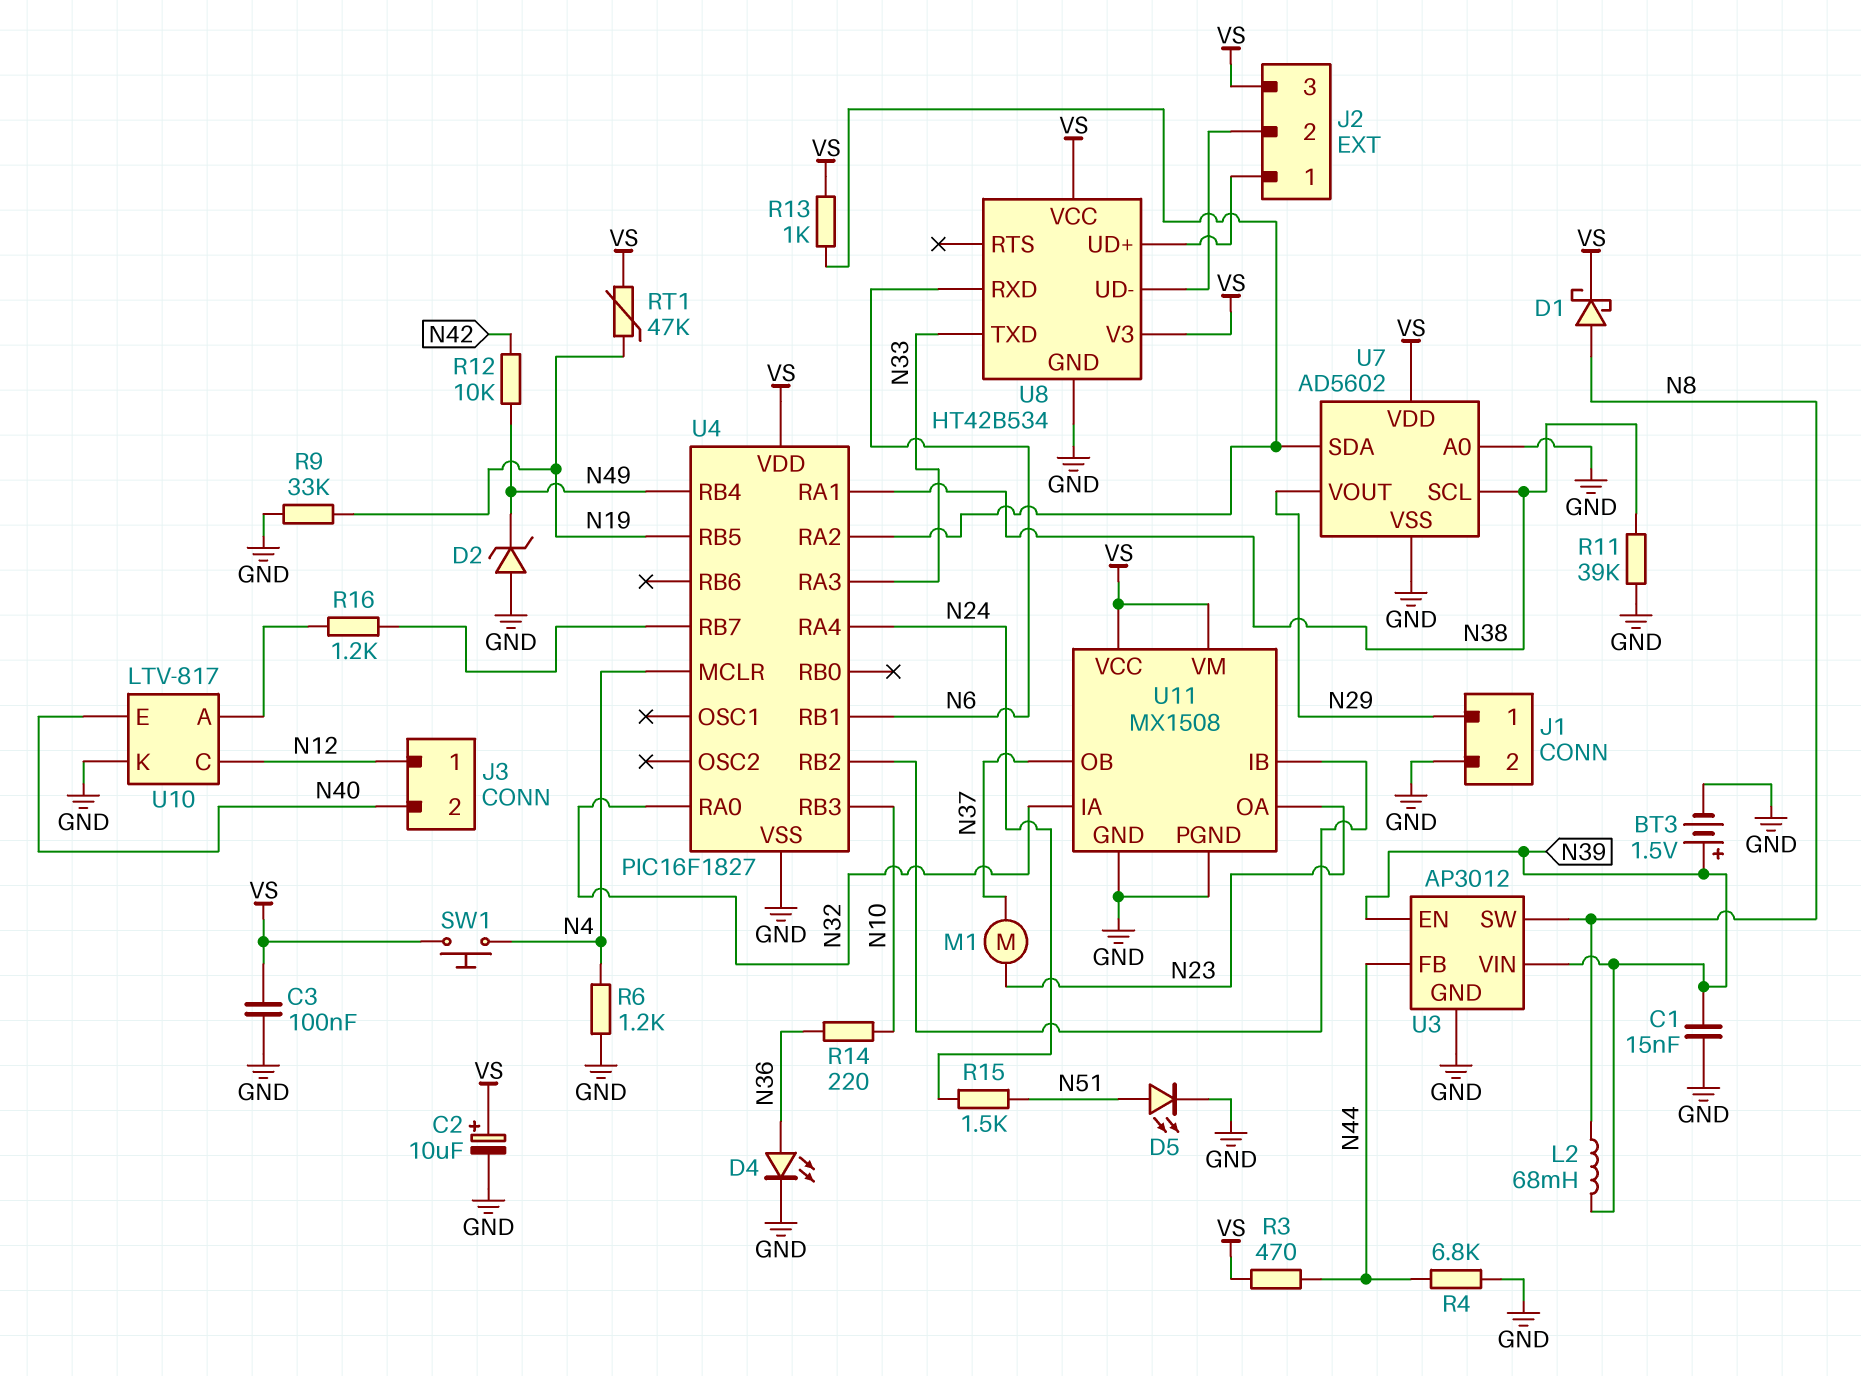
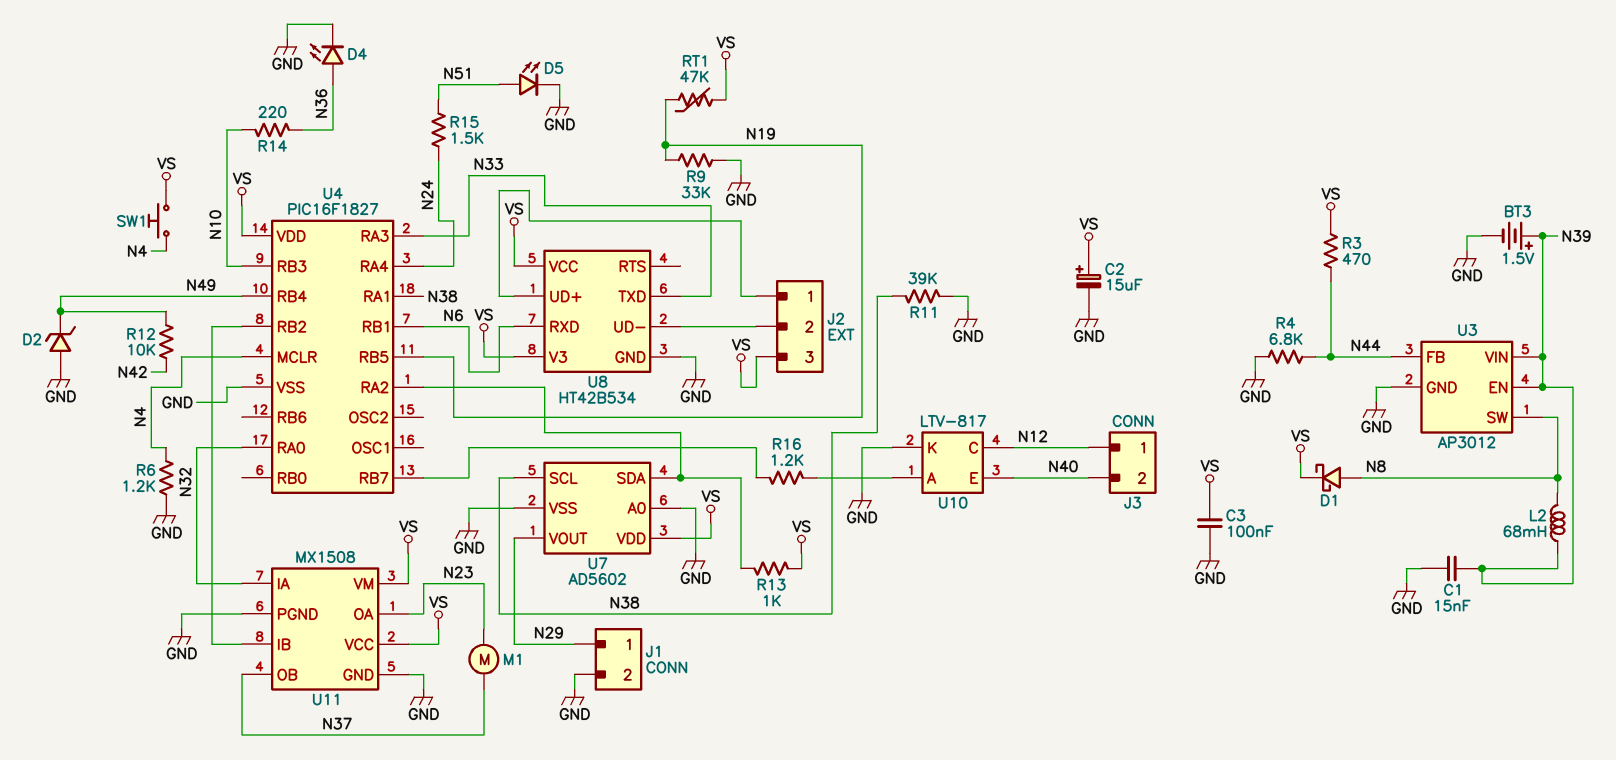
C2: 10uF (plus VS, minus GND) -> 15uF (plus VS, minus GND)

